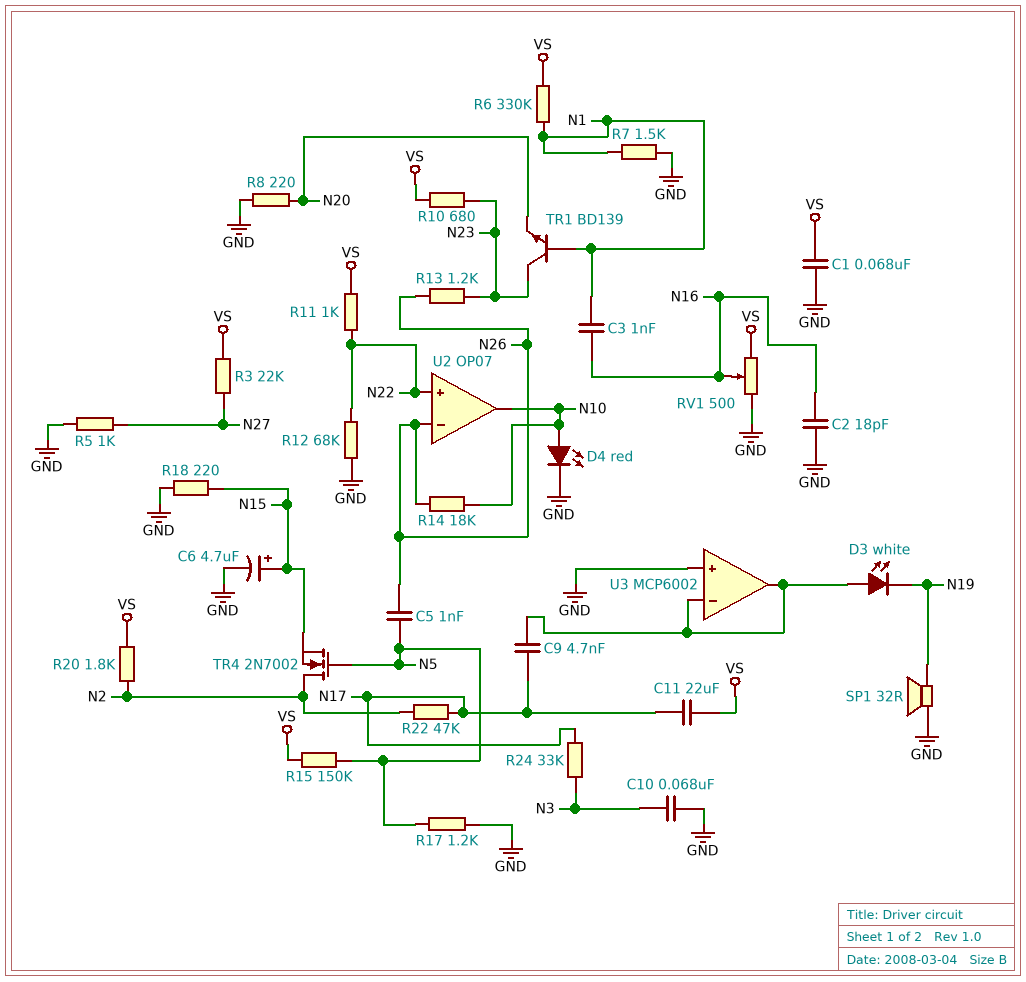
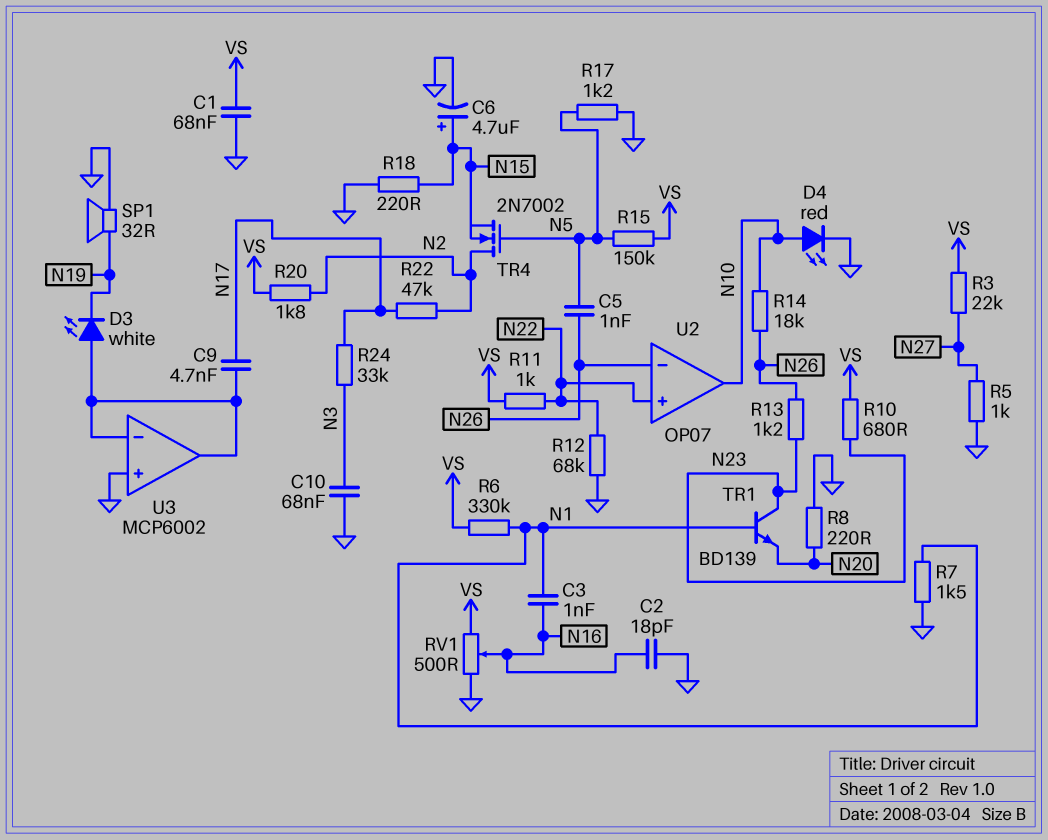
C11: 22uF (N17, VS) -> none

